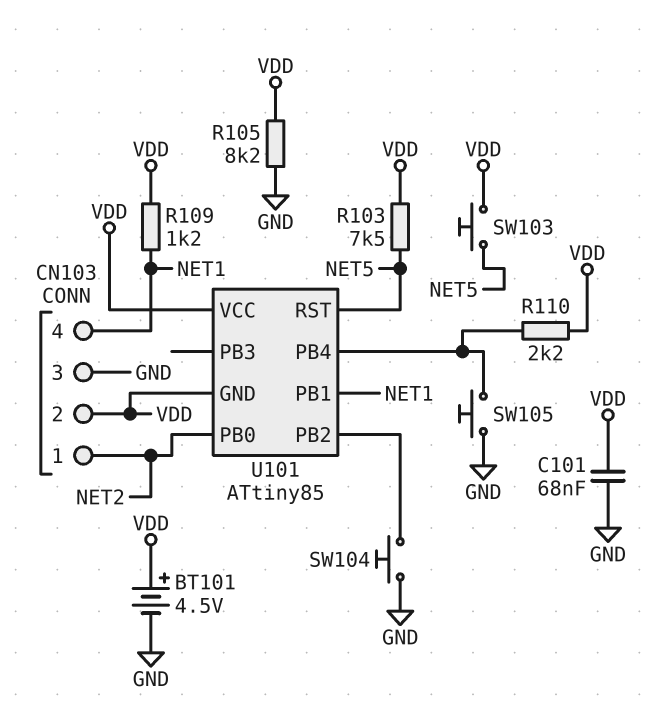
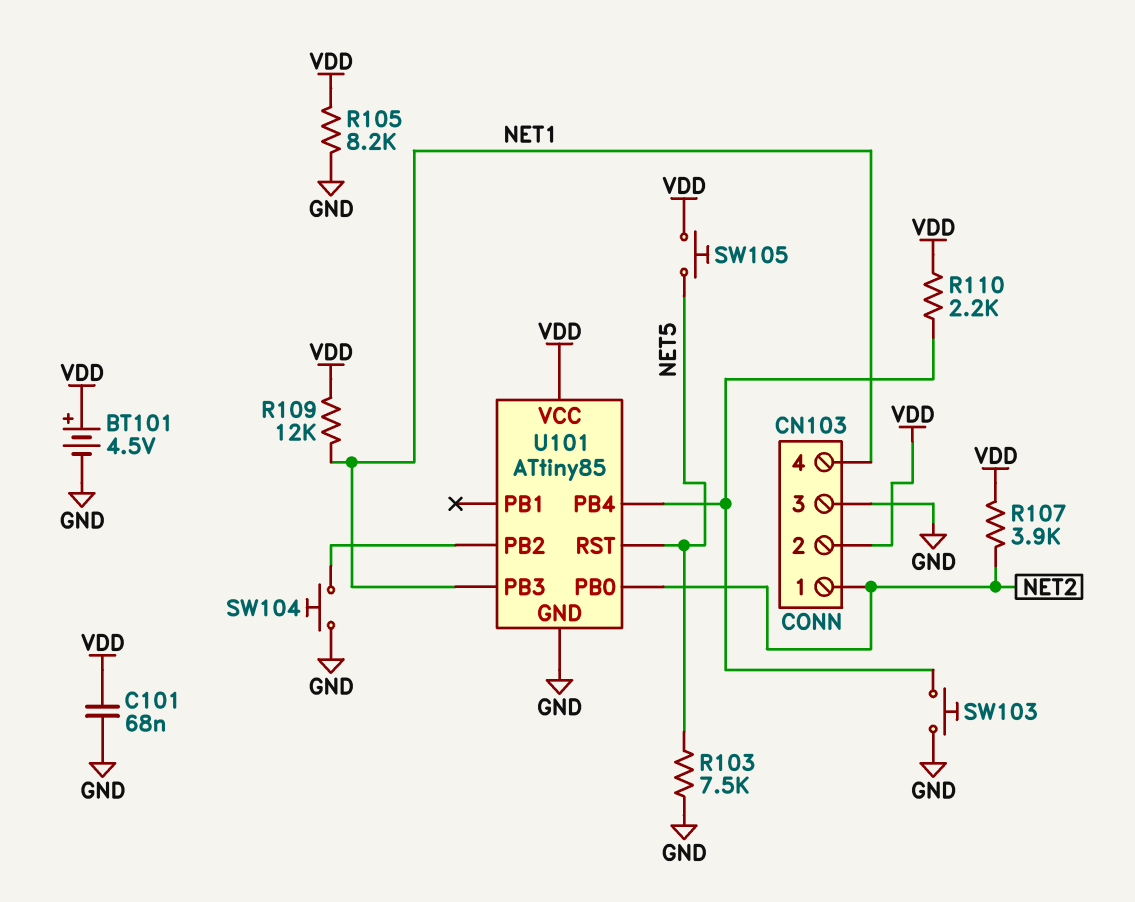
R103: 7.5k (NET5, VDD) -> 7.5k (GND, NET5)
R107: none -> 3.9k (NET2, VDD)
R109: 1.2k (NET1, VDD) -> 12k (NET1, VDD)
SW103: button (NET5, VDD) -> button (GND, U101/PB4)
SW105: button (GND, U101/PB4) -> button (NET5, VDD)
U101 pin GND: VDD -> GND
U101 pin PB1: NET1 -> none
U101 pin PB3: none -> NET1

